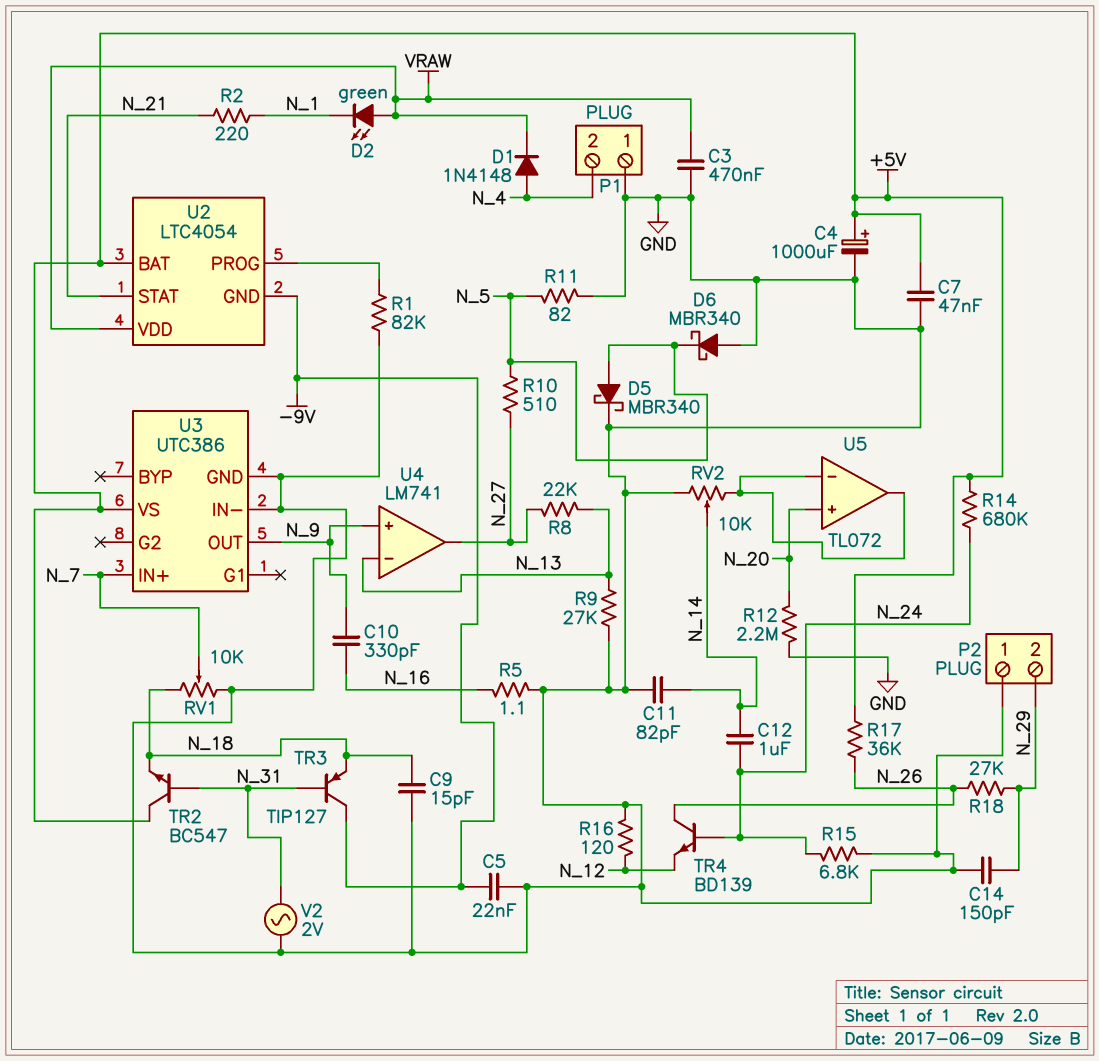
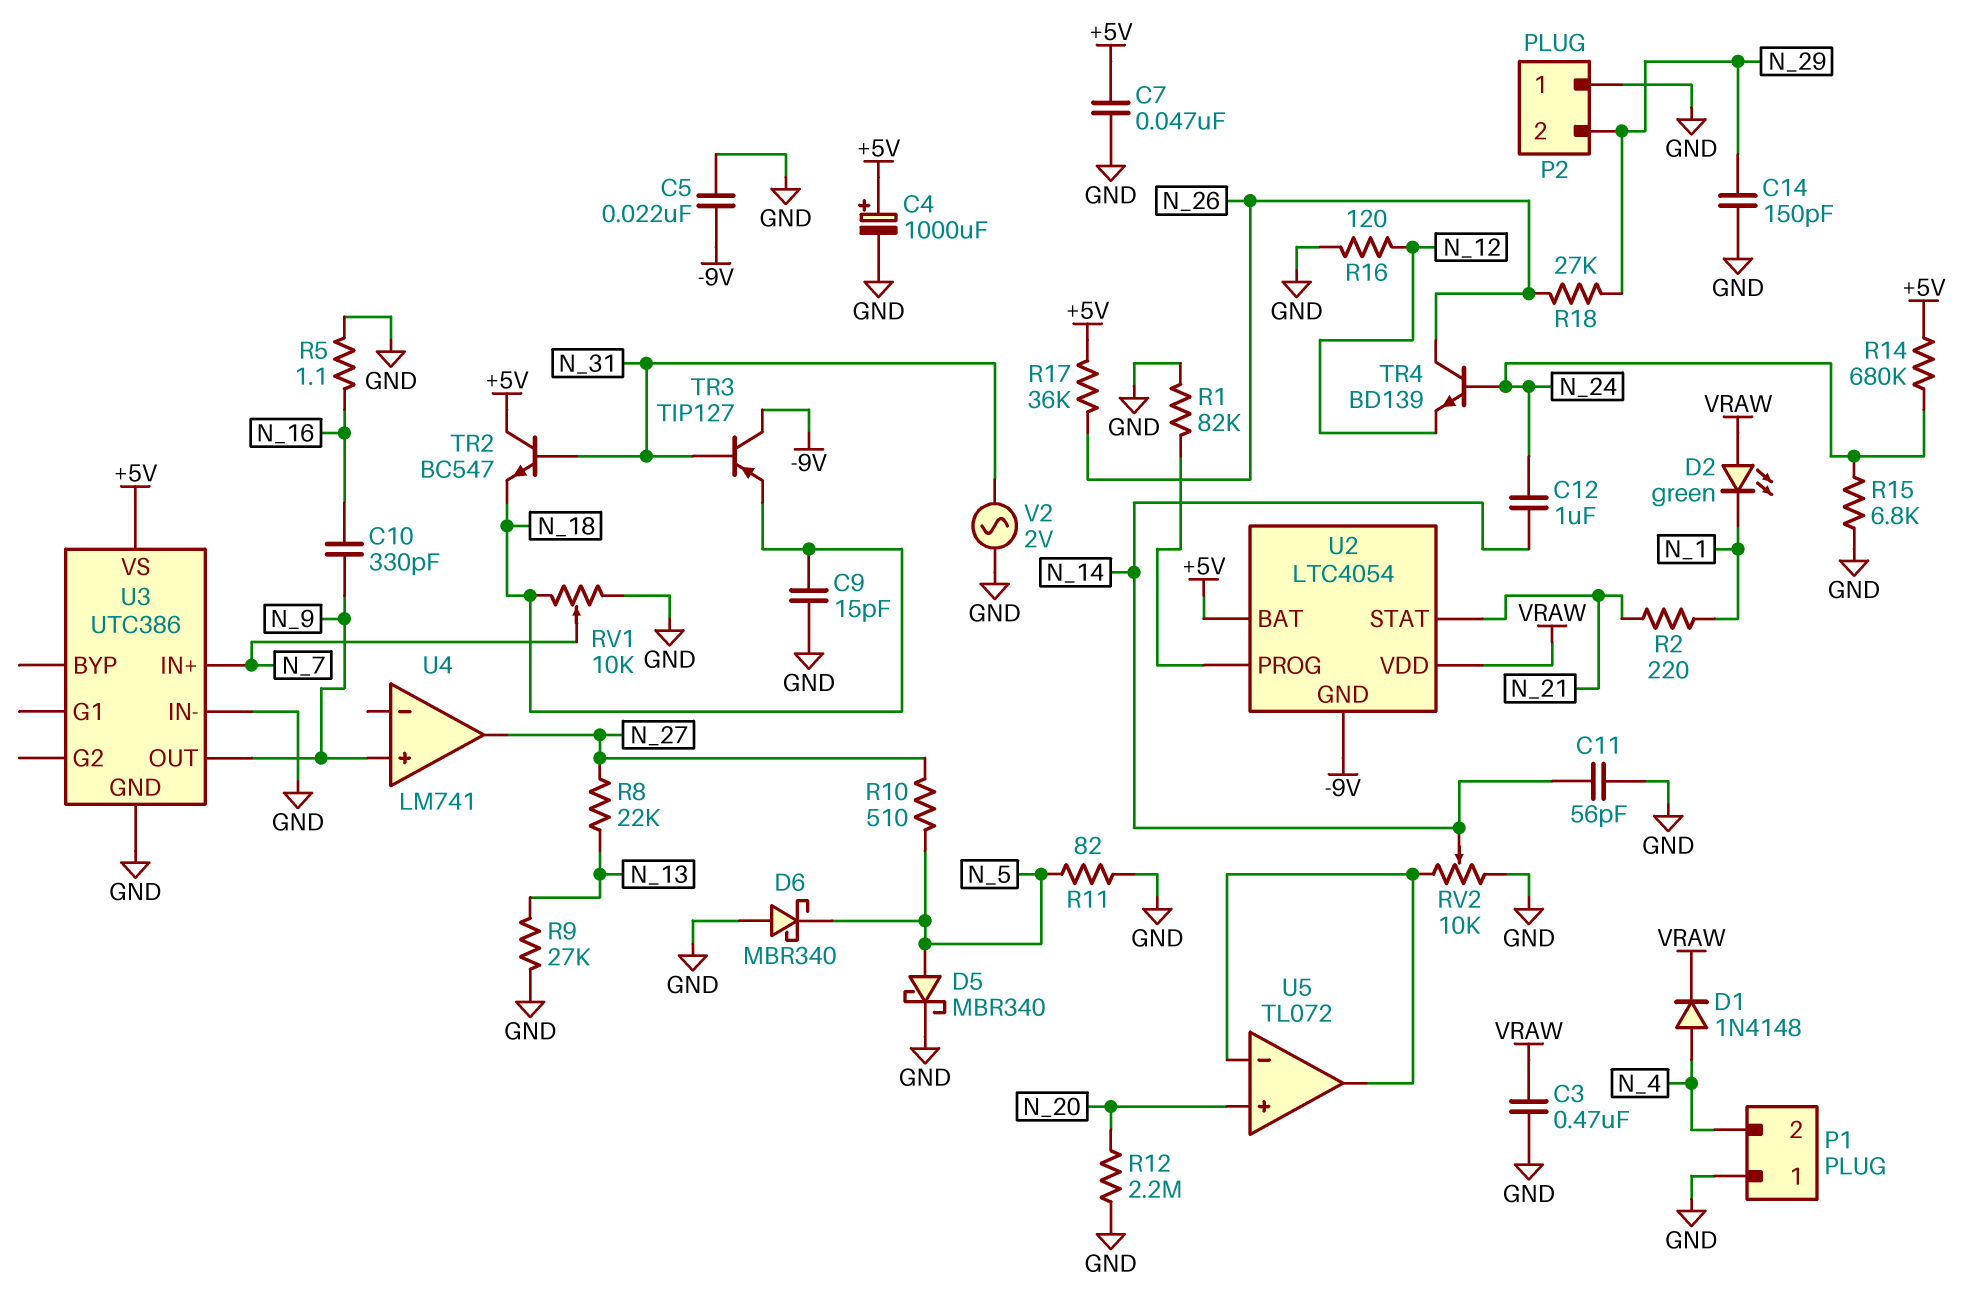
C11: 82pF (GND, N_14) -> 56pF (GND, N_14)
U4 pin in-: N_13 -> none

